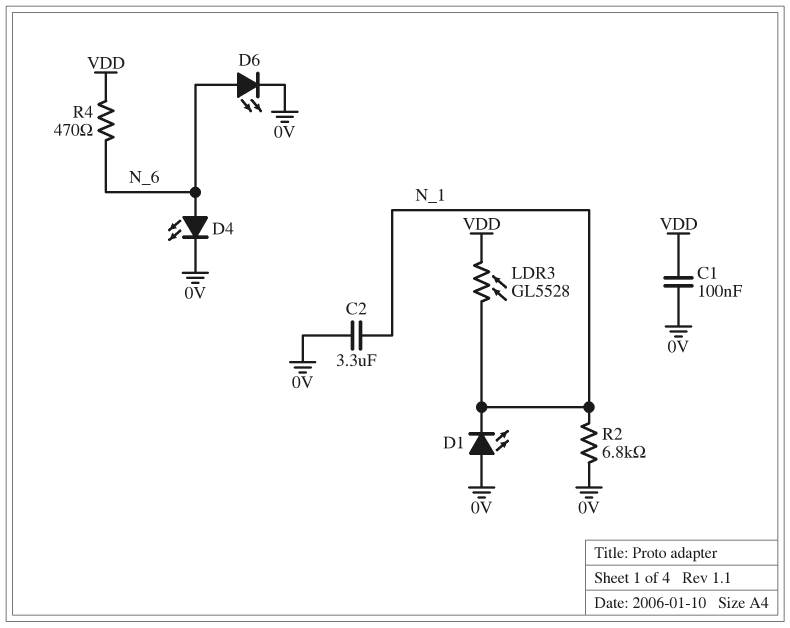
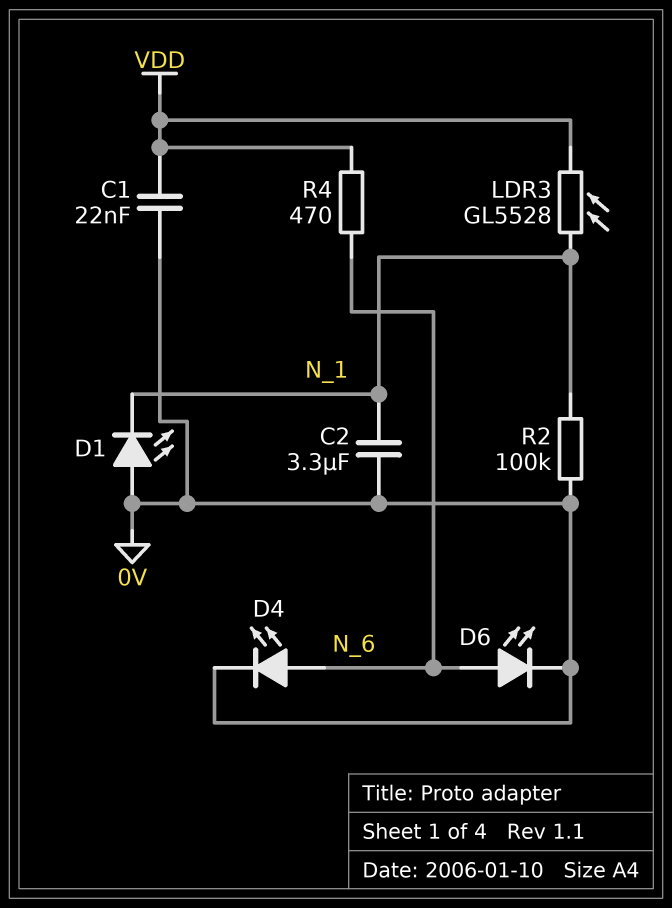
C1: 100nF (0V, VDD) -> 22nF (0V, VDD)
R2: 6.8k (0V, N_1) -> 100k (0V, N_1)

